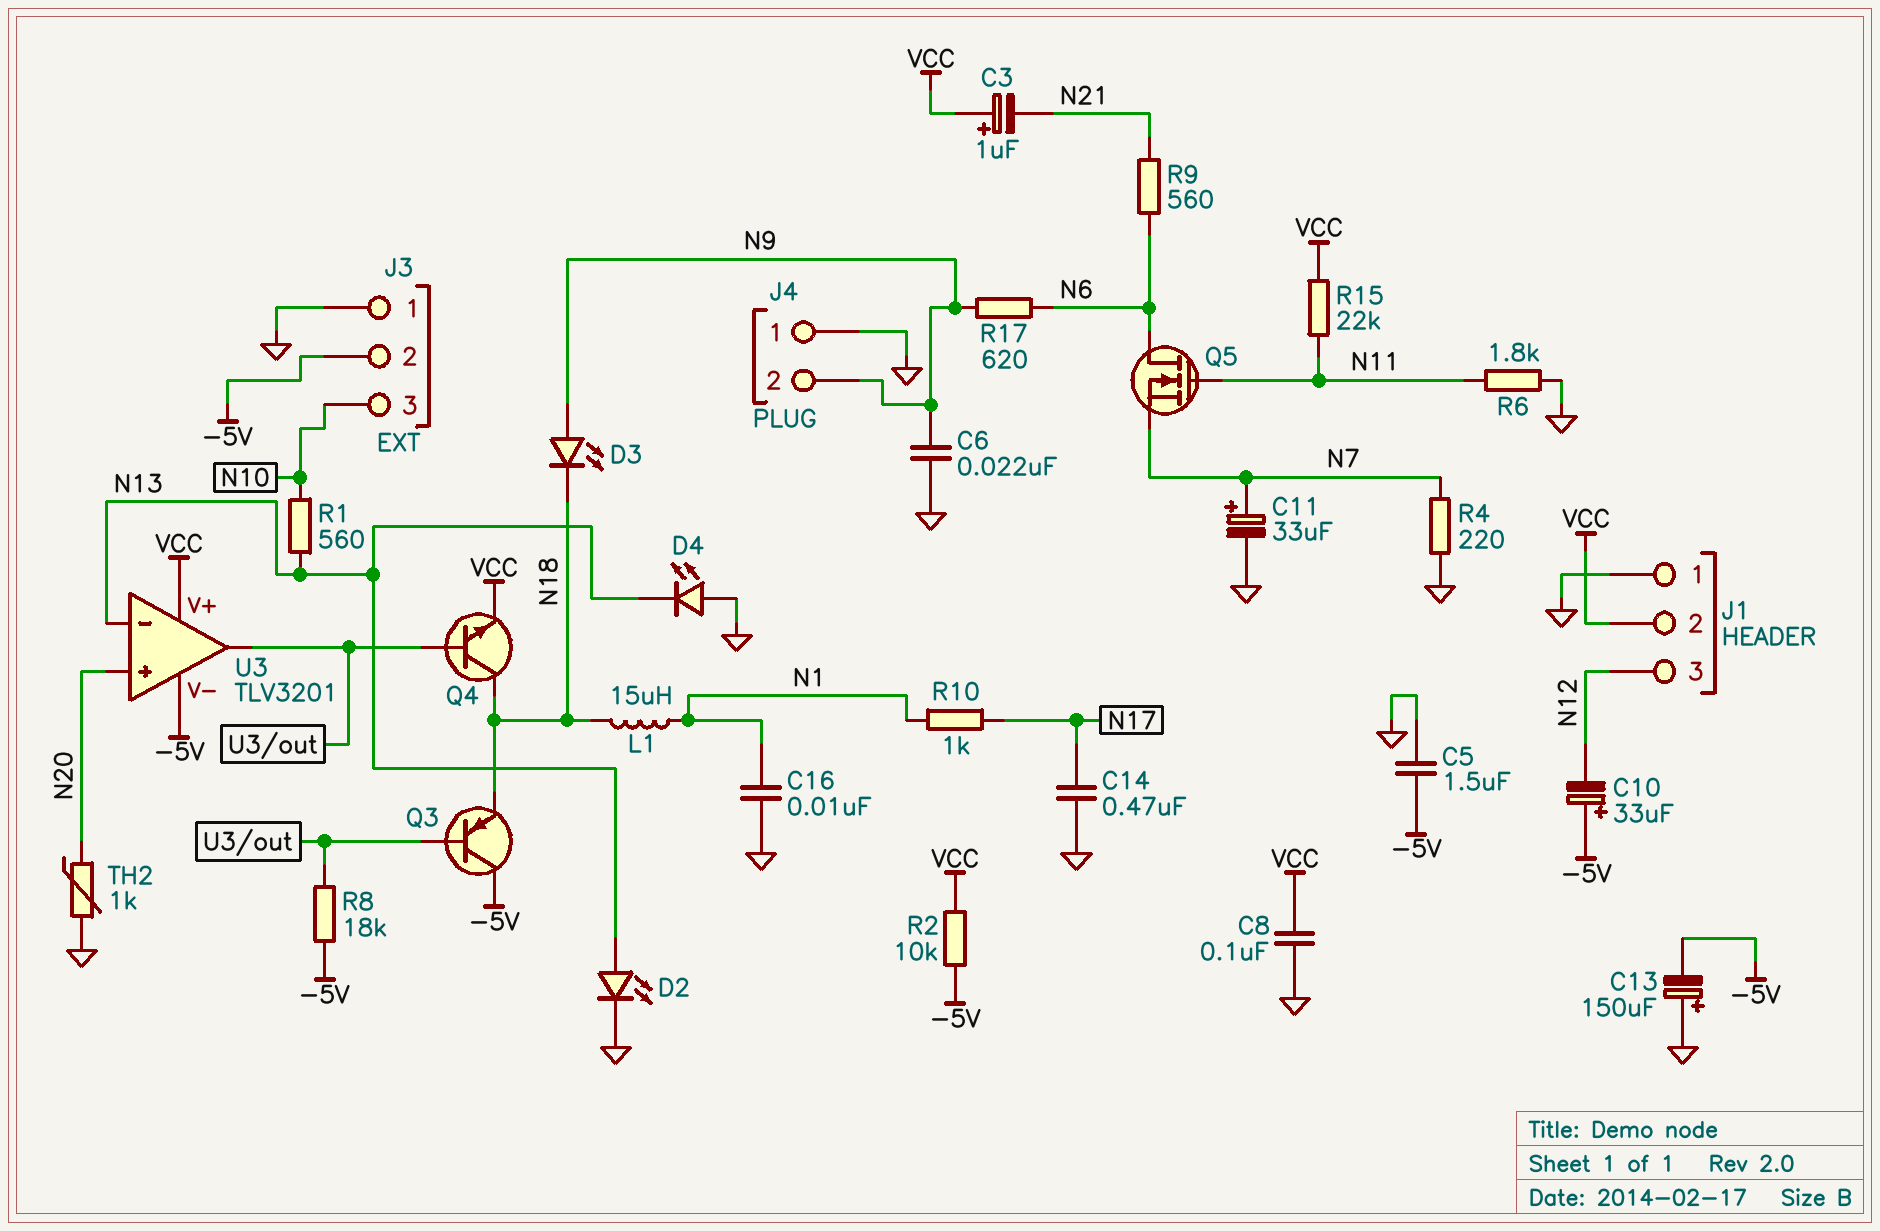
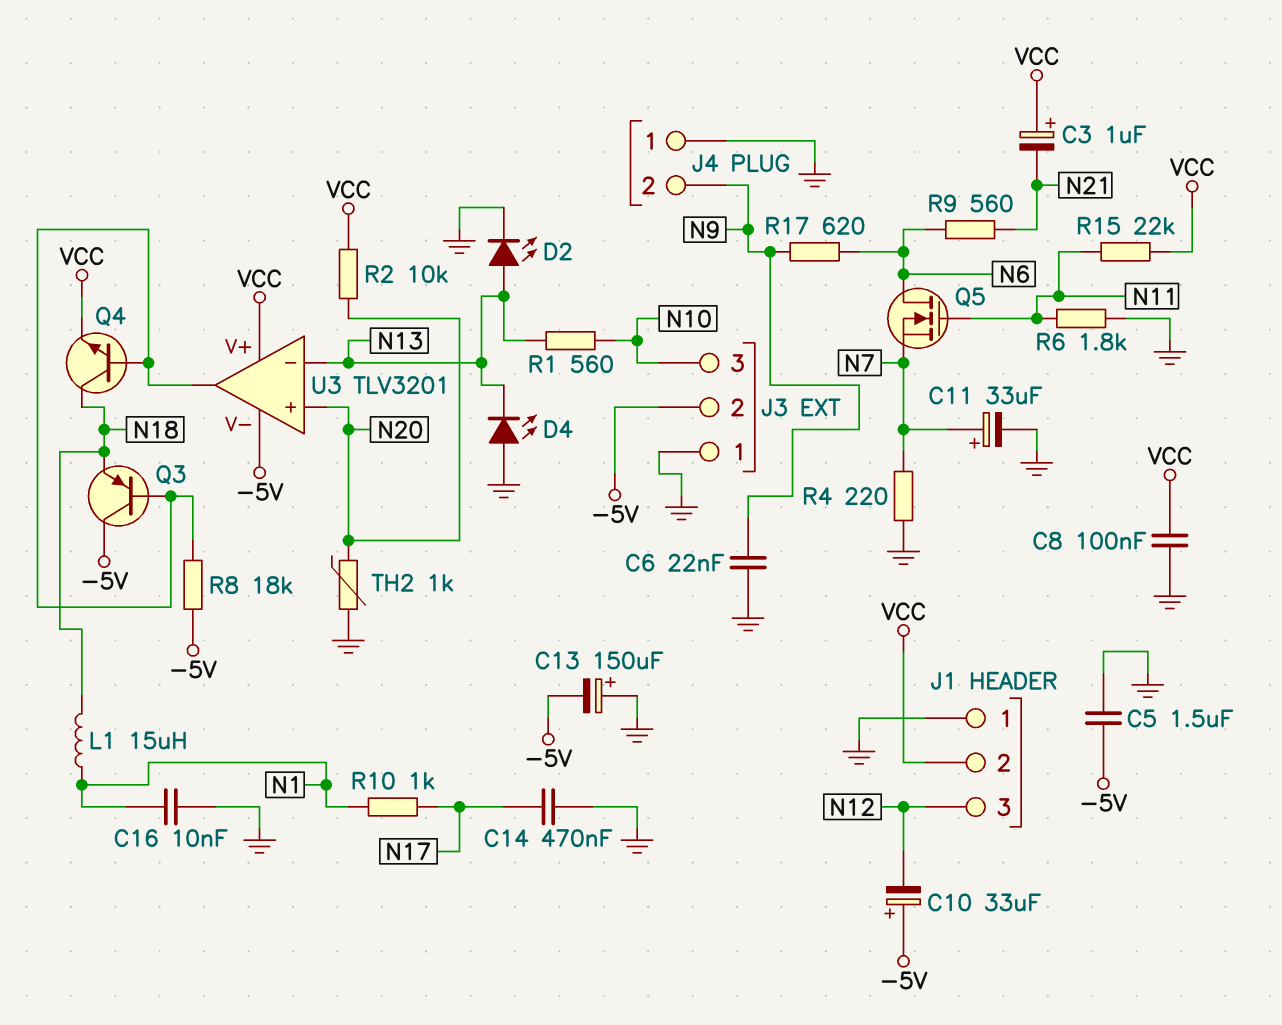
D3: LED (A N9, K N18) -> none
R2: 10k (-5V, VCC) -> 10k (N20, VCC)

